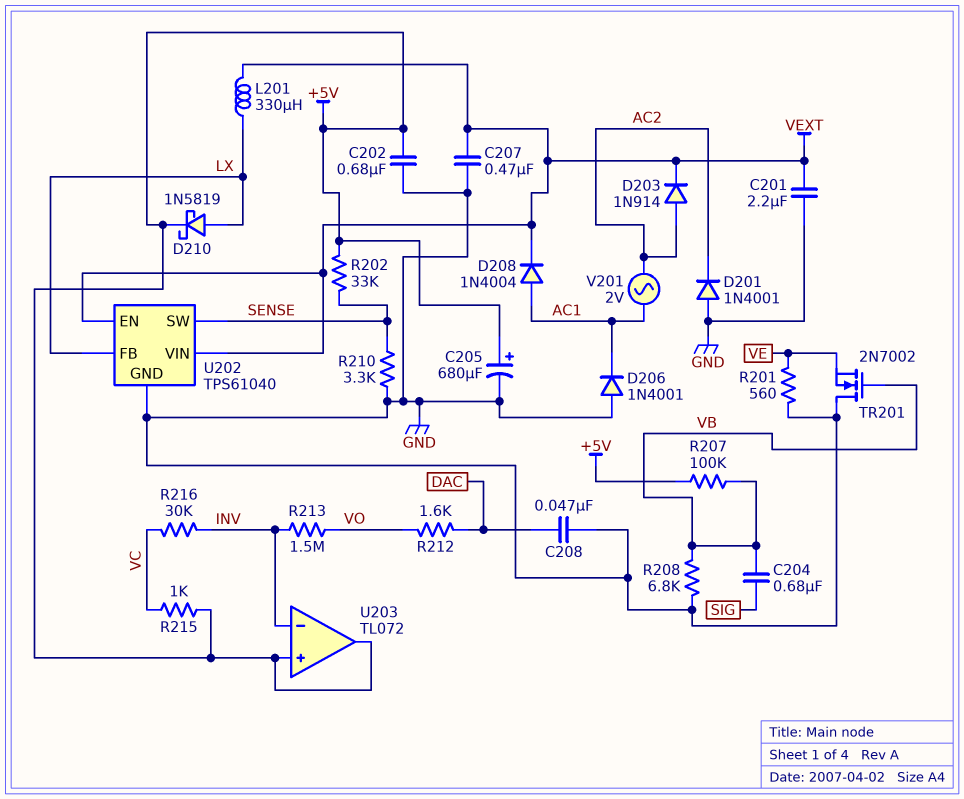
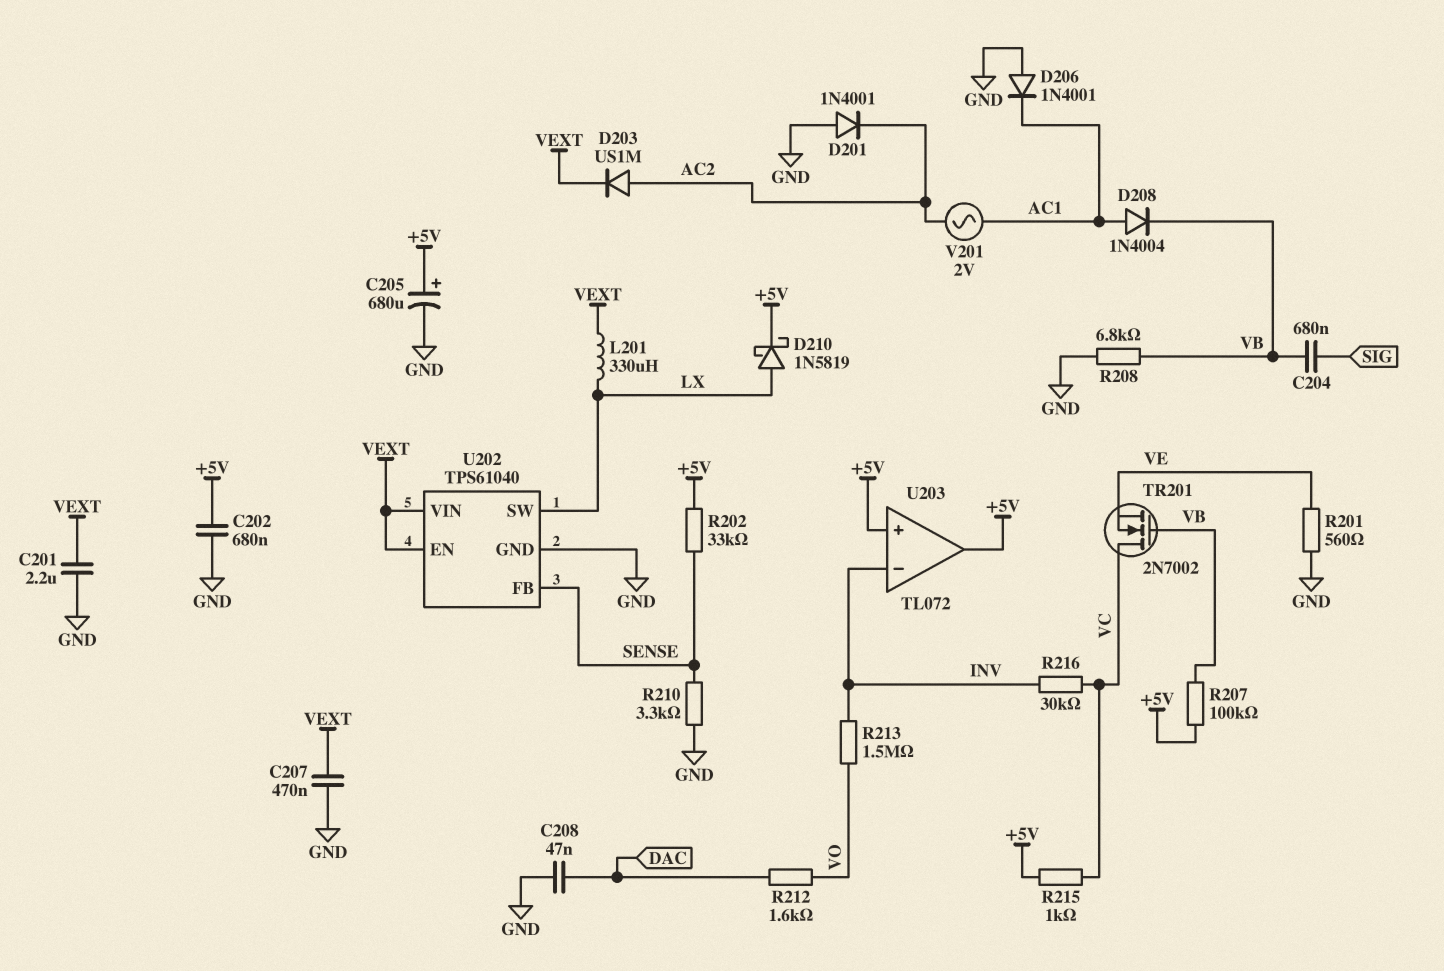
D203: diode 1N914 (A AC2, K VEXT) -> diode US1M (A AC2, K VEXT)
D208: diode 1N4004 (A AC1, K VEXT) -> diode 1N4004 (A AC1, K VB)
TR201: NMOS 2N7002 (G VB, D GND, S VE) -> NMOS 2N7002 (G VB, D VC, S VE)
U202 pin FB: LX -> SENSE
U202 pin SW: SENSE -> LX

